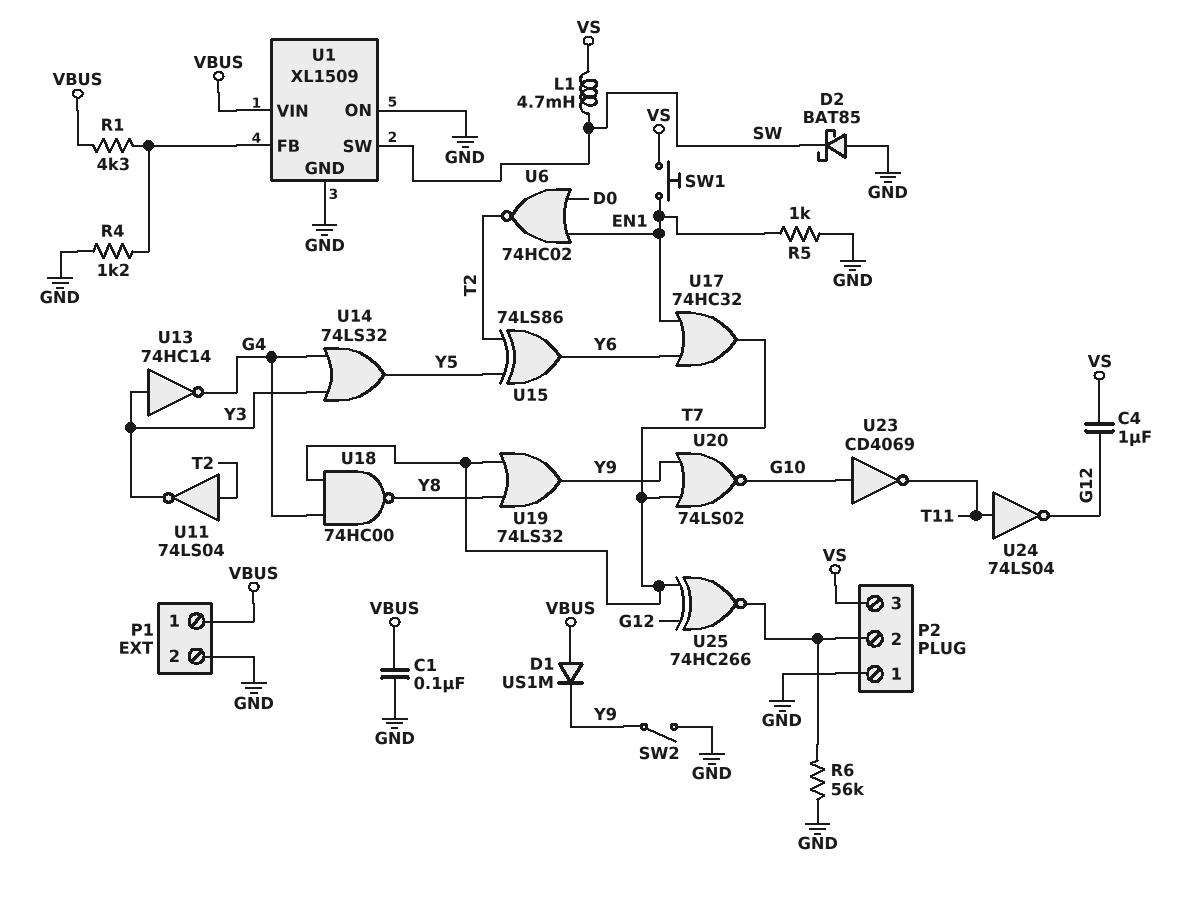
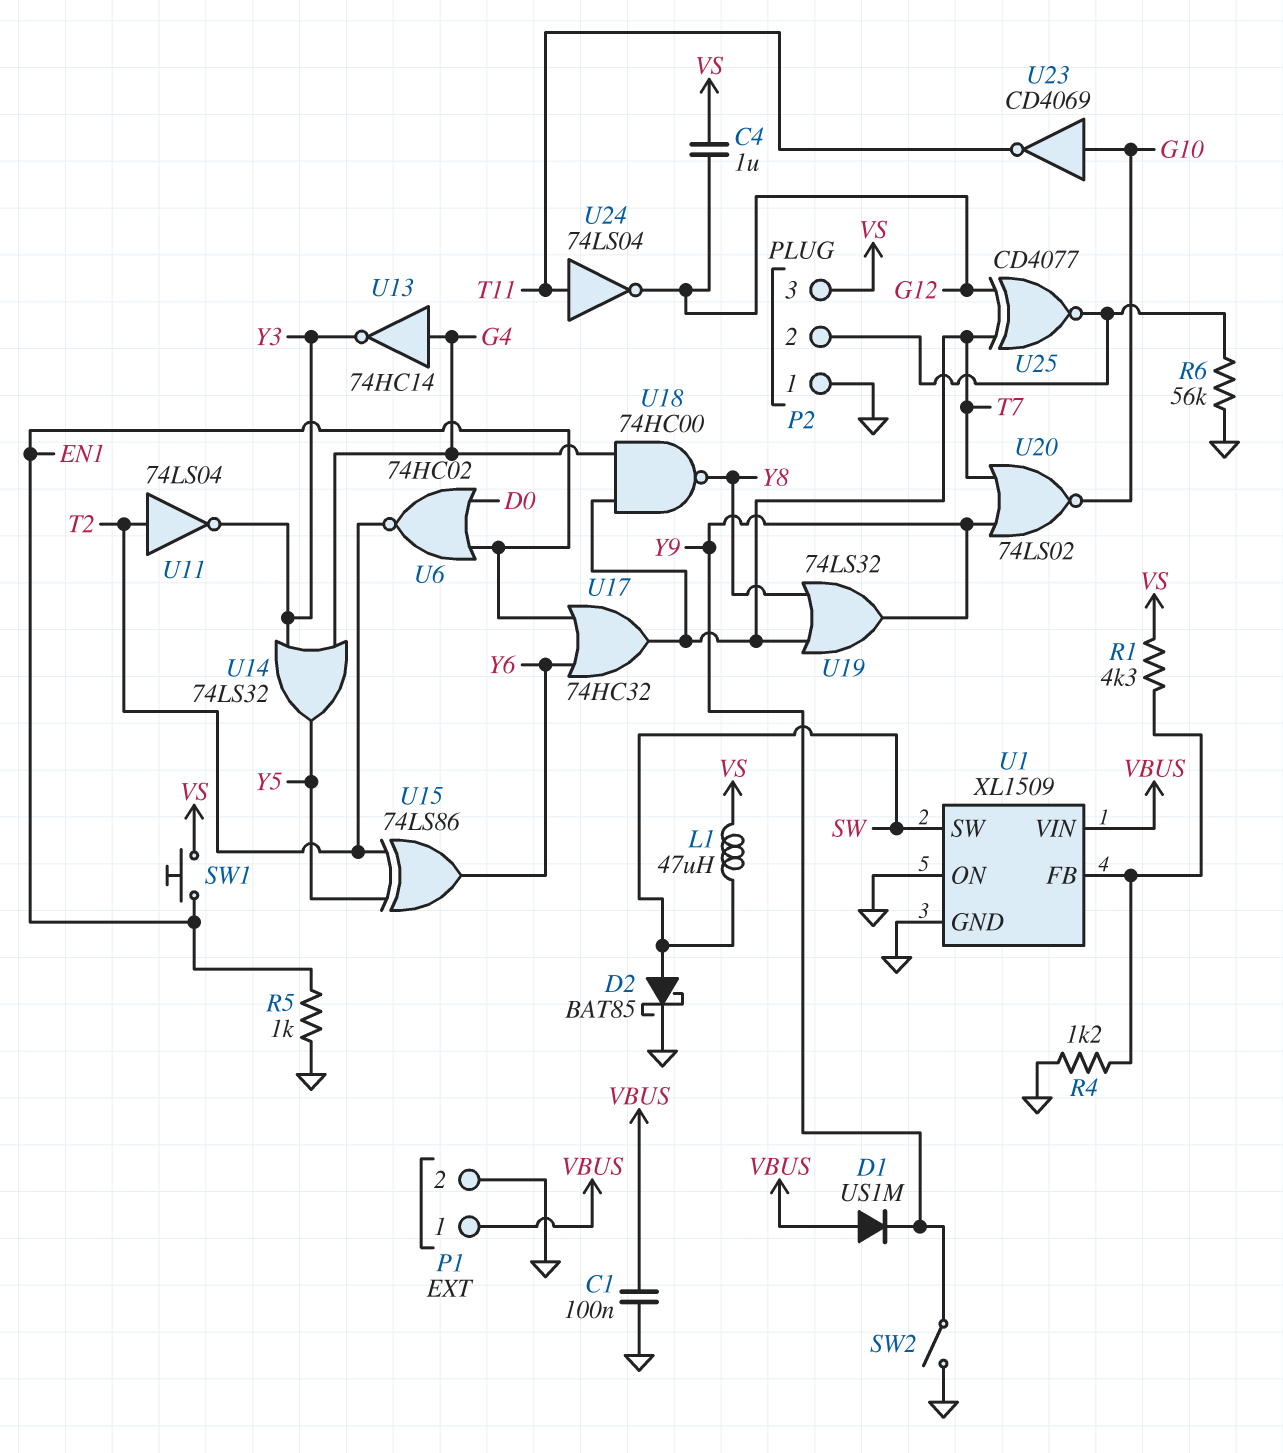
D2: schottky BAT85 (A GND, K SW) -> schottky BAT85 (A SW, K GND)
L1: 4.7mH (SW, VS) -> 47uH (SW, VS)
R1: 4.3k (U1/FB, VBUS) -> 4.3k (U1/FB, VS)
U13: NOT 74HC14 (in Y3, out G4) -> NOT 74HC14 (in G4, out Y3)
U25: XNOR 74HC266 (in G12, in T7, out P2/2) -> XNOR CD4077 (in G12, in T7, out P2/2)

